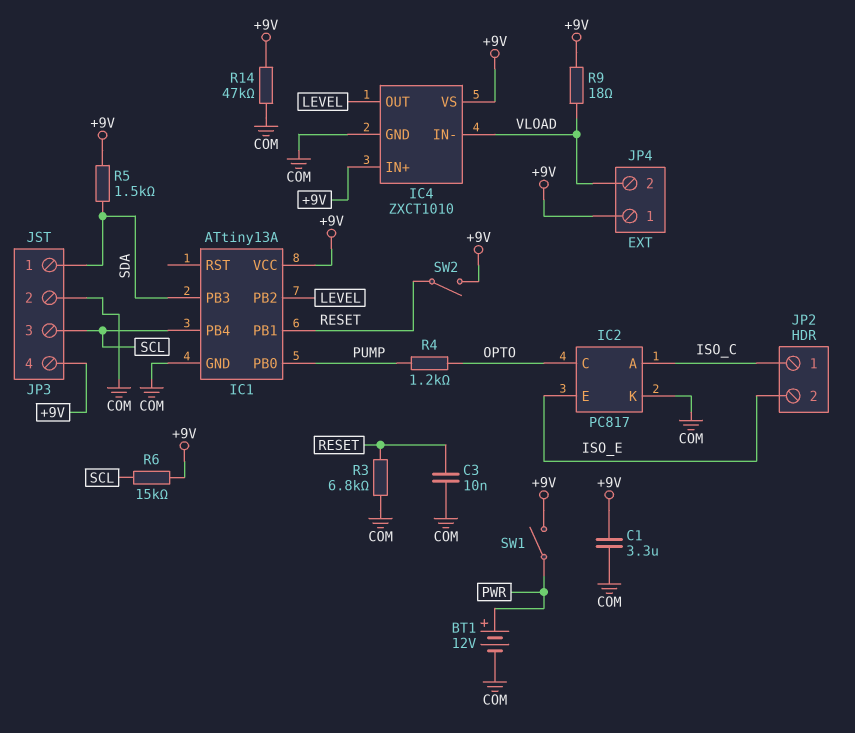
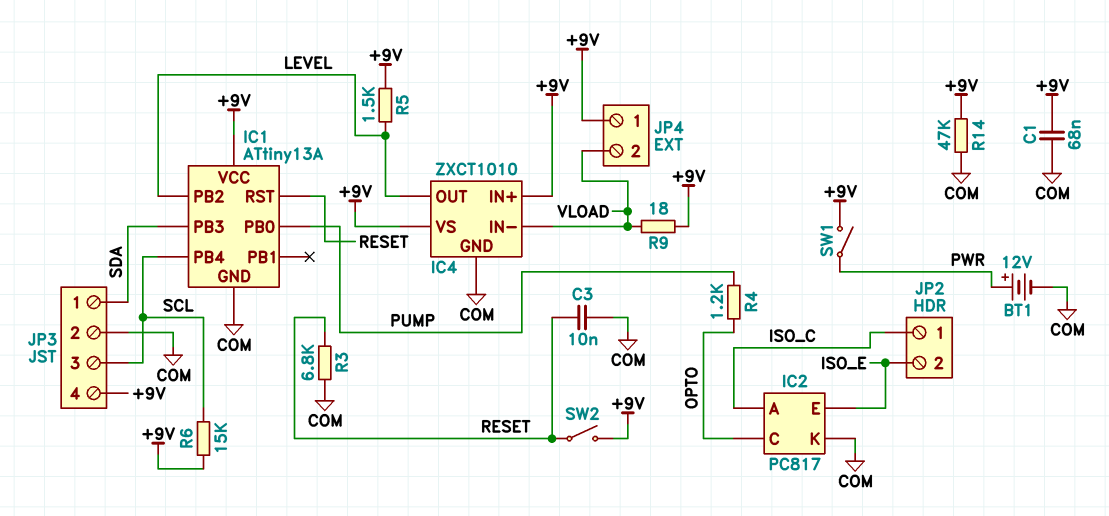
C1: 3.3uF (+9V, COM) -> 68nF (+9V, COM)
IC1 pin PB1: RESET -> none
IC1 pin RST: none -> RESET
R5: 1.5k (+9V, SDA) -> 1.5k (+9V, LEVEL)

